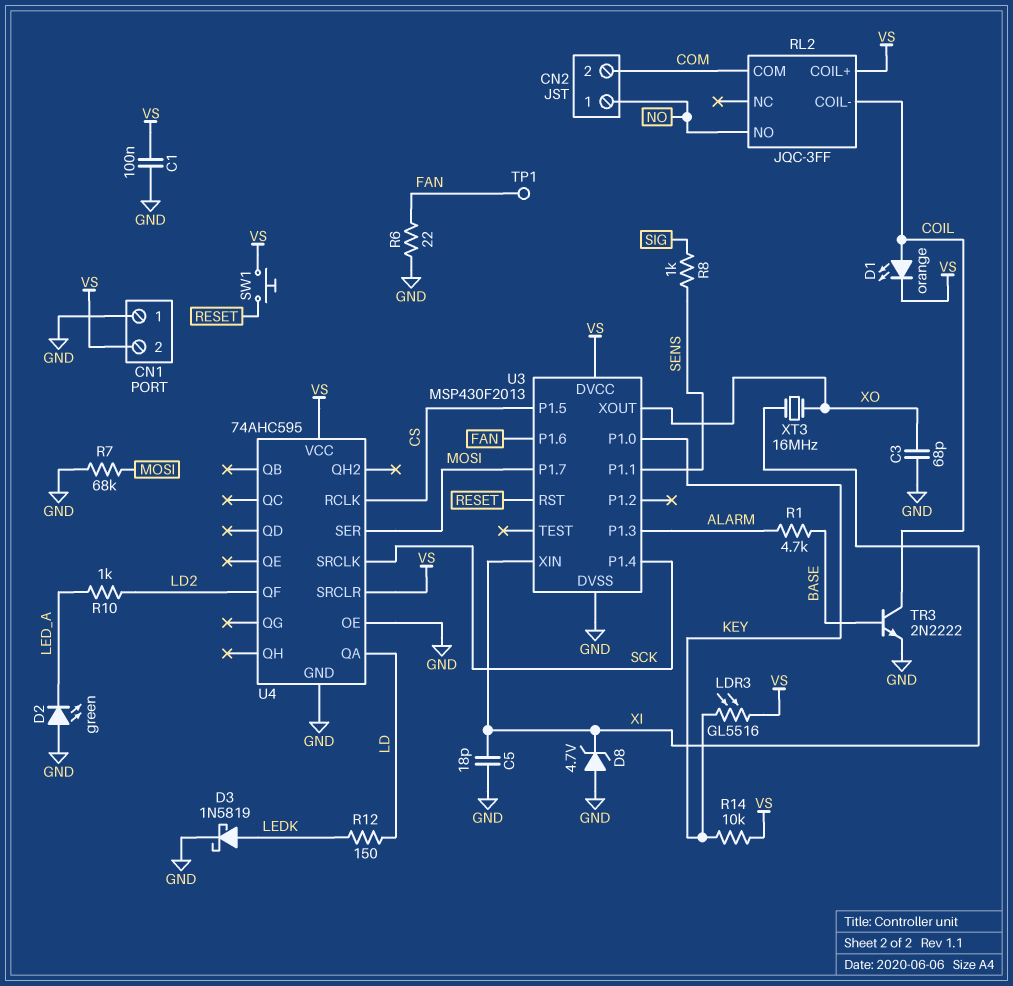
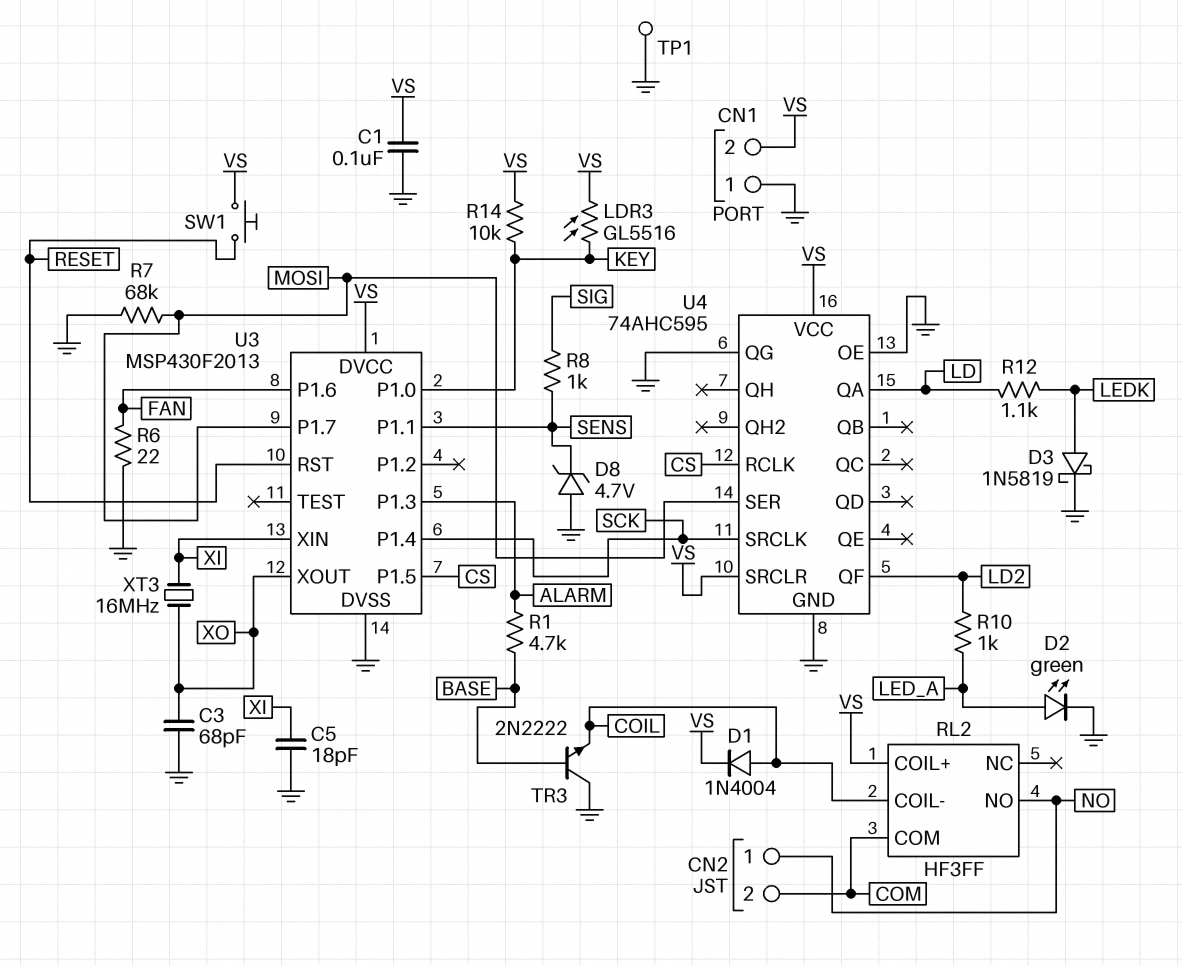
D1: LED orange (A COIL, K VS) -> diode 1N4004 (A COIL, K VS)
D2: LED green (A GND, K LED_A) -> LED green (A LED_A, K GND)
D8: zener 4.7V (A GND, K XI) -> zener 4.7V (A GND, K SENS)
R12: 150 (LD, LEDK) -> 1.1k (LD, LEDK)
RL2: JQC-3FF -> HF3FF
TP1: test point (FAN) -> test point (GND)
TR3: NPN 2N2222 (B BASE, C COIL, E GND) -> NPN 2N2222 (B BASE, C GND, E COIL)
U4 pin QG: none -> GND

